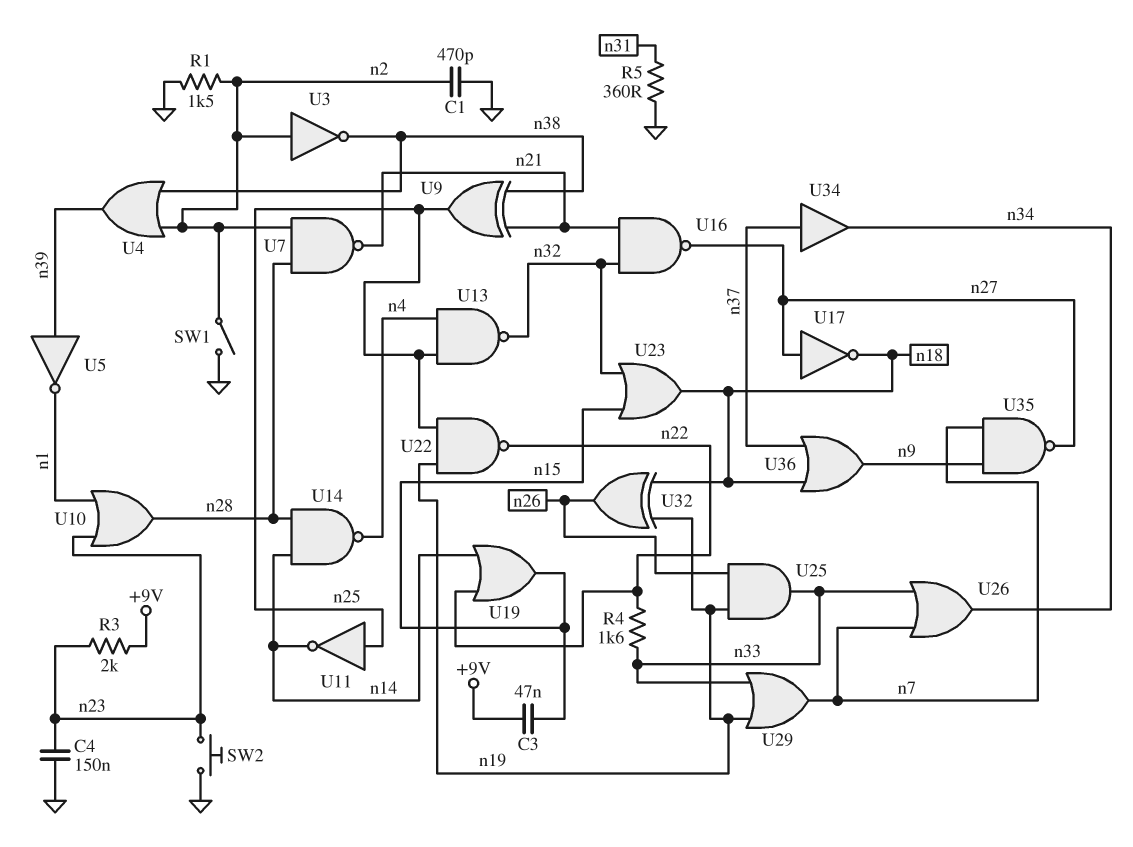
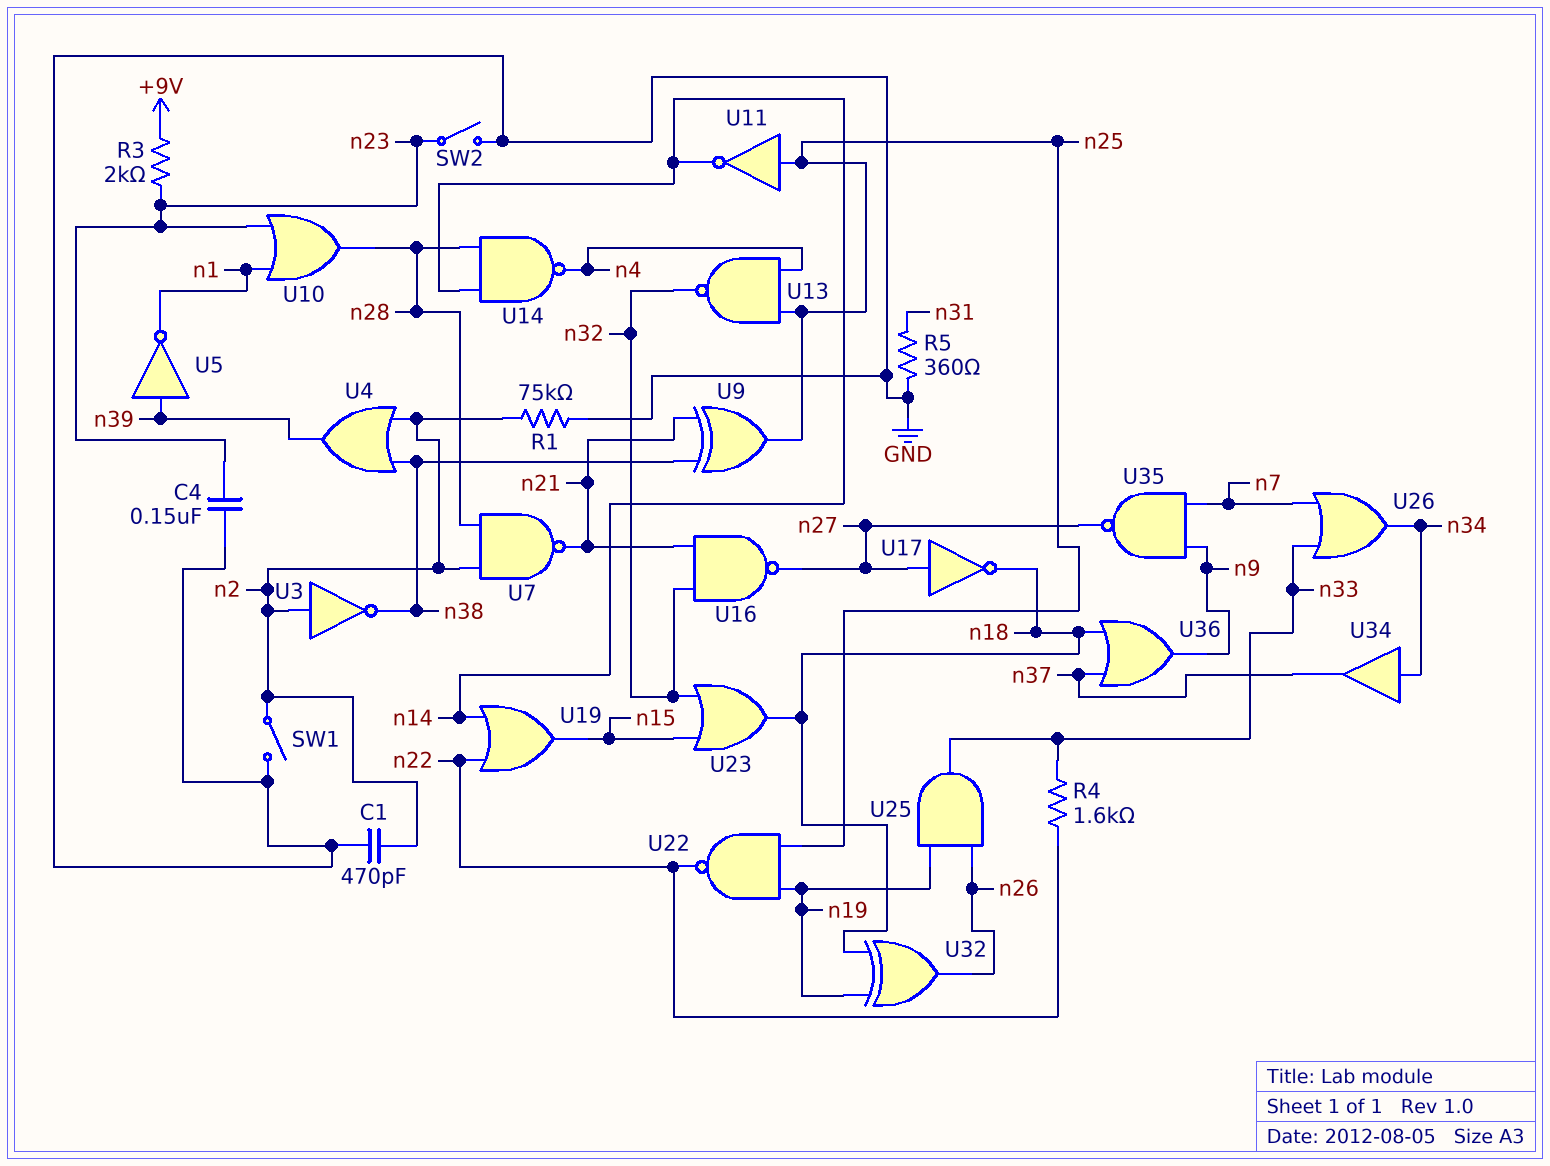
C3: 47nF (+9V, n15) -> none
R1: 1.5k (GND, n2) -> 75k (GND, n2)
SW2: button (GND, n23) -> switch (GND, n23)
U29: OR (in n19, in n33, out n7) -> none
U34: buffer (in n37, out n34) -> buffer (in n34, out n37)

